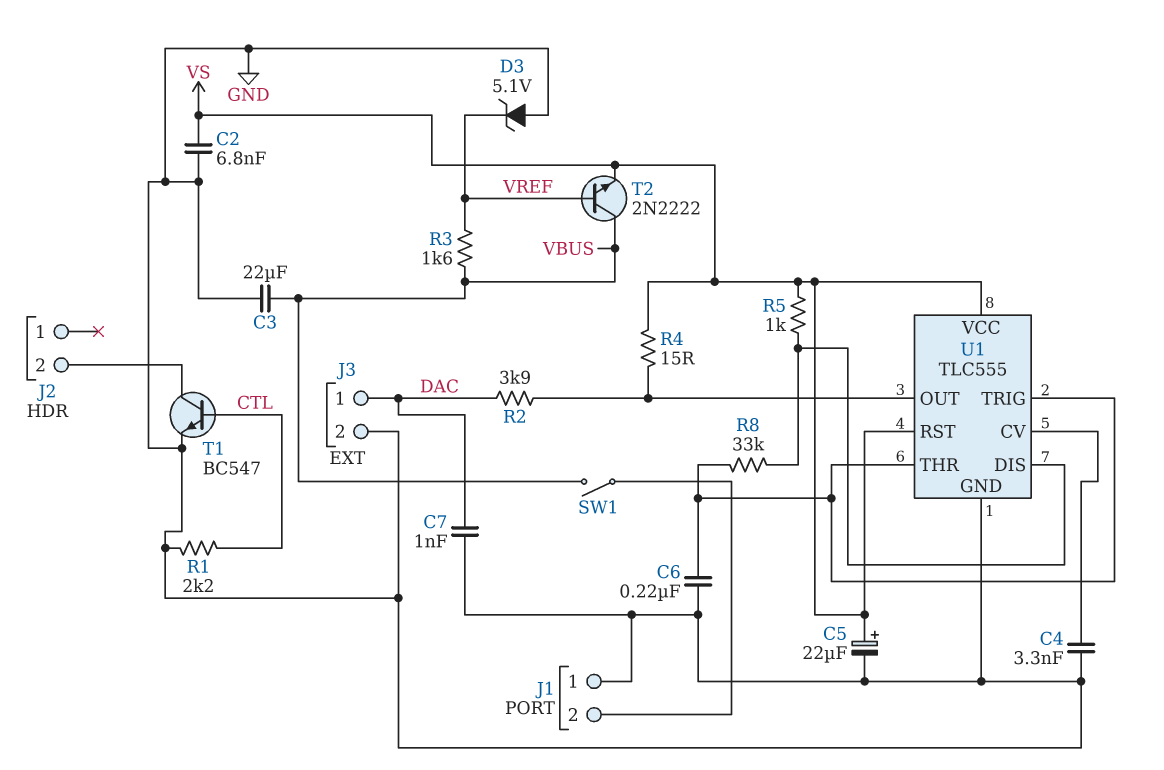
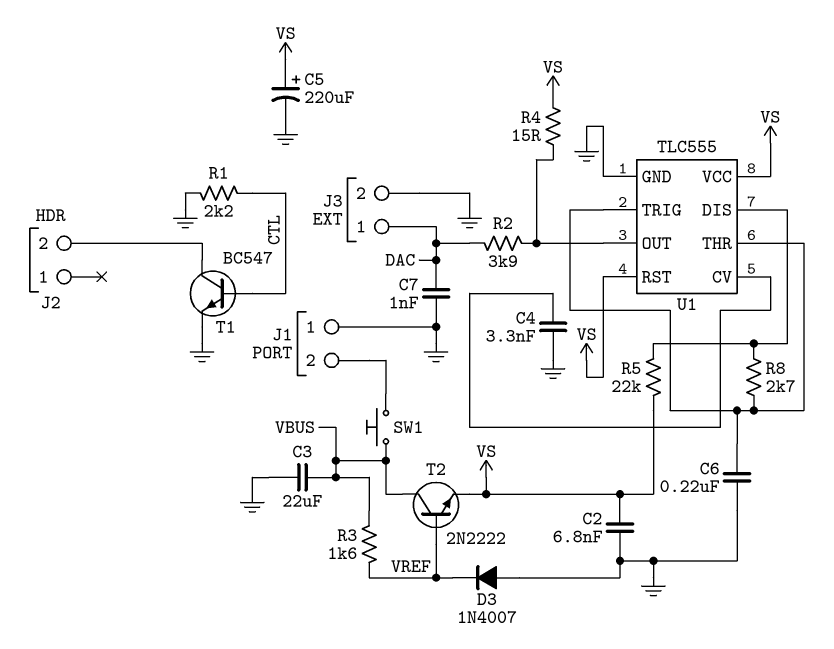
C5: 22uF (plus VS, minus GND) -> 220uF (plus VS, minus GND)
D3: zener 5.1V (A GND, K VREF) -> diode 1N4007 (A GND, K VREF)
R5: 1k (U1/DIS, VS) -> 22k (U1/DIS, VS)
R8: 33k (U1/DIS, U1/THR) -> 2.7k (U1/DIS, U1/THR)
SW1: switch (J1/2, VBUS) -> button (J1/2, VBUS)

